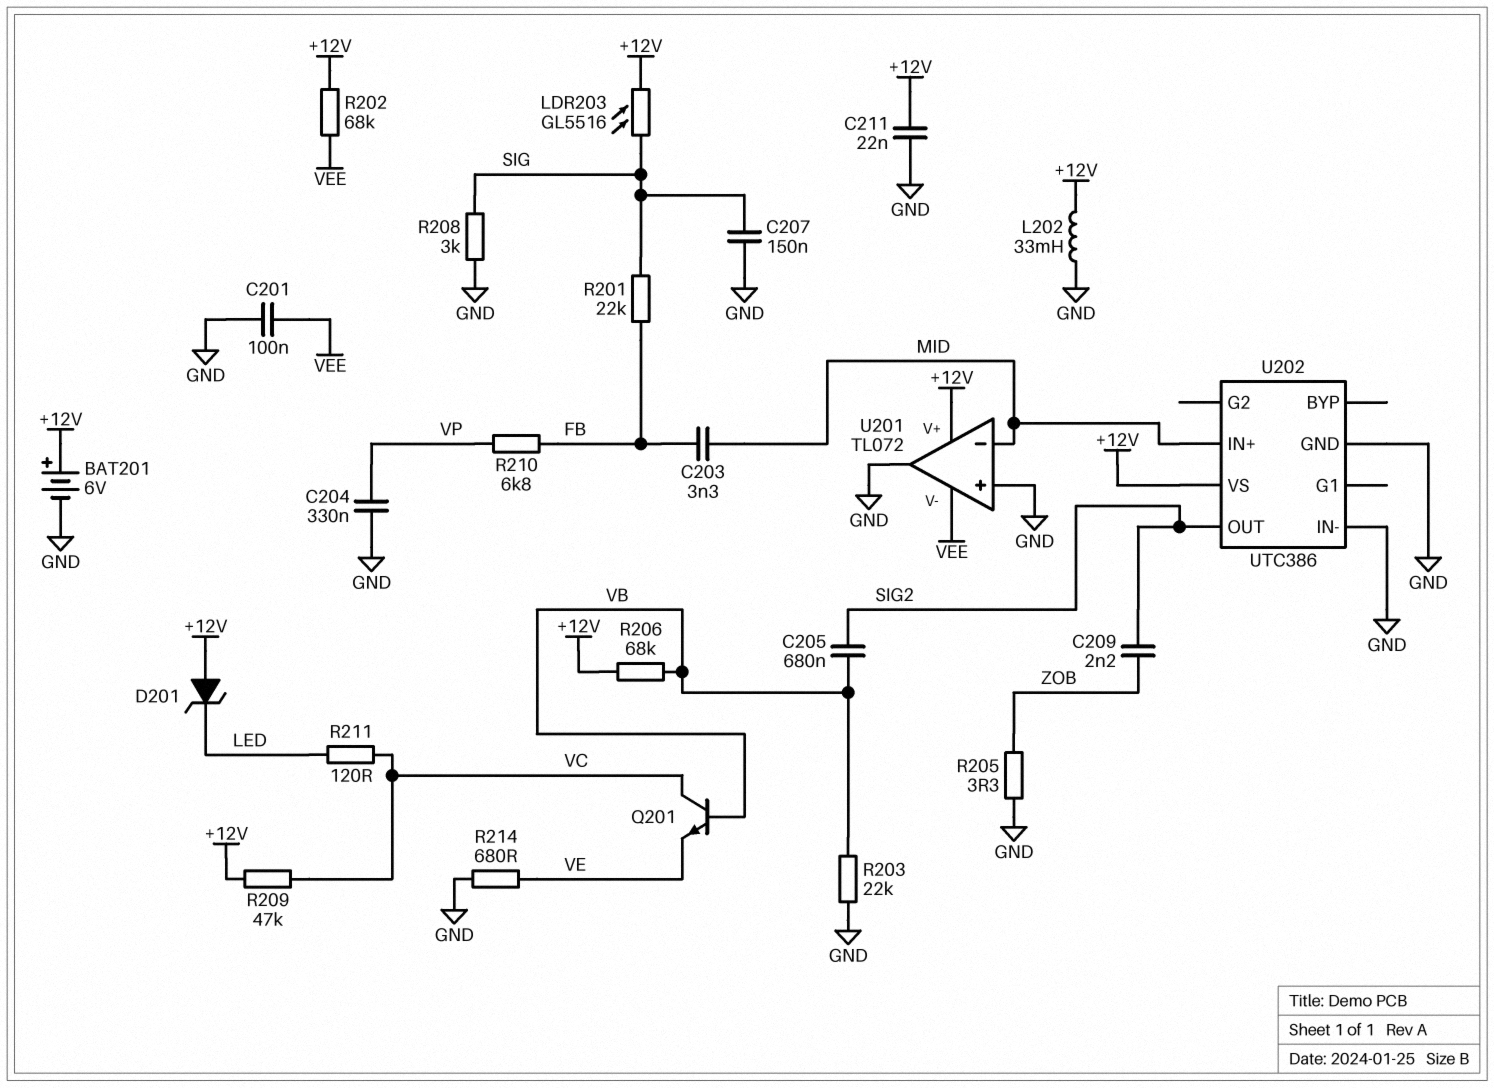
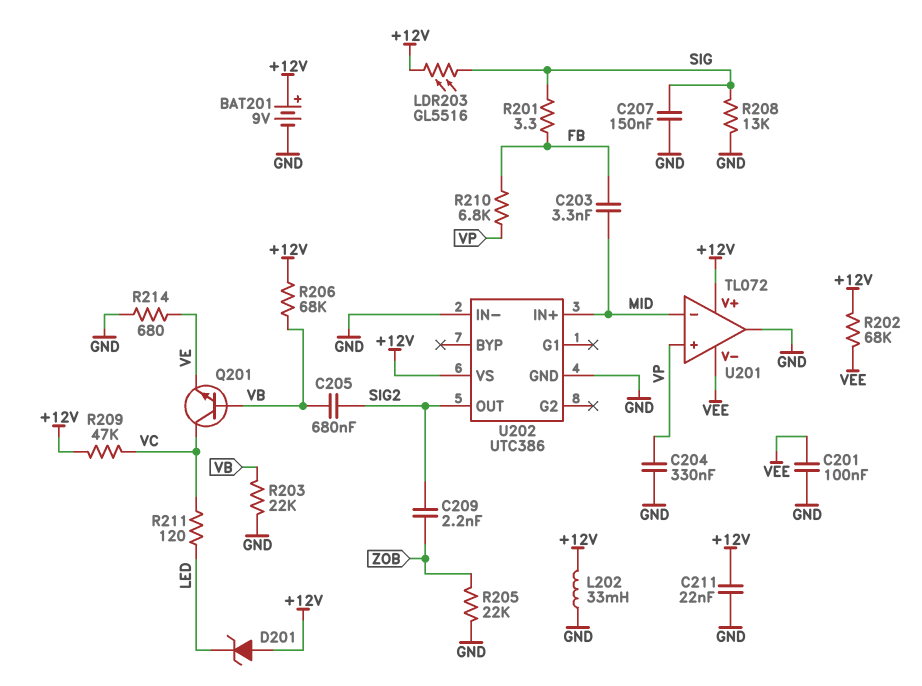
BAT201: 6V (plus +12V, minus GND) -> 9V (plus +12V, minus GND)
R201: 22k (FB, SIG) -> 3.3 (FB, SIG)
R205: 3.3 (GND, ZOB) -> 22k (GND, ZOB)
R208: 3k (GND, SIG) -> 13k (GND, SIG)
U201 pin in+: GND -> VP

